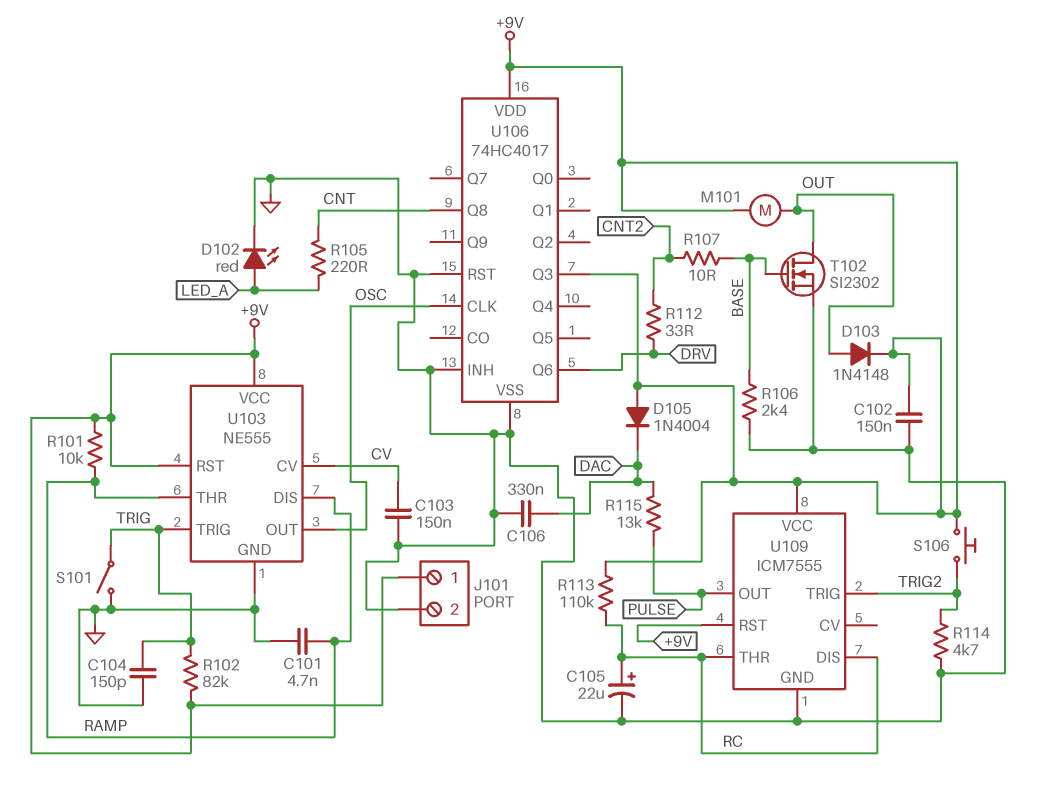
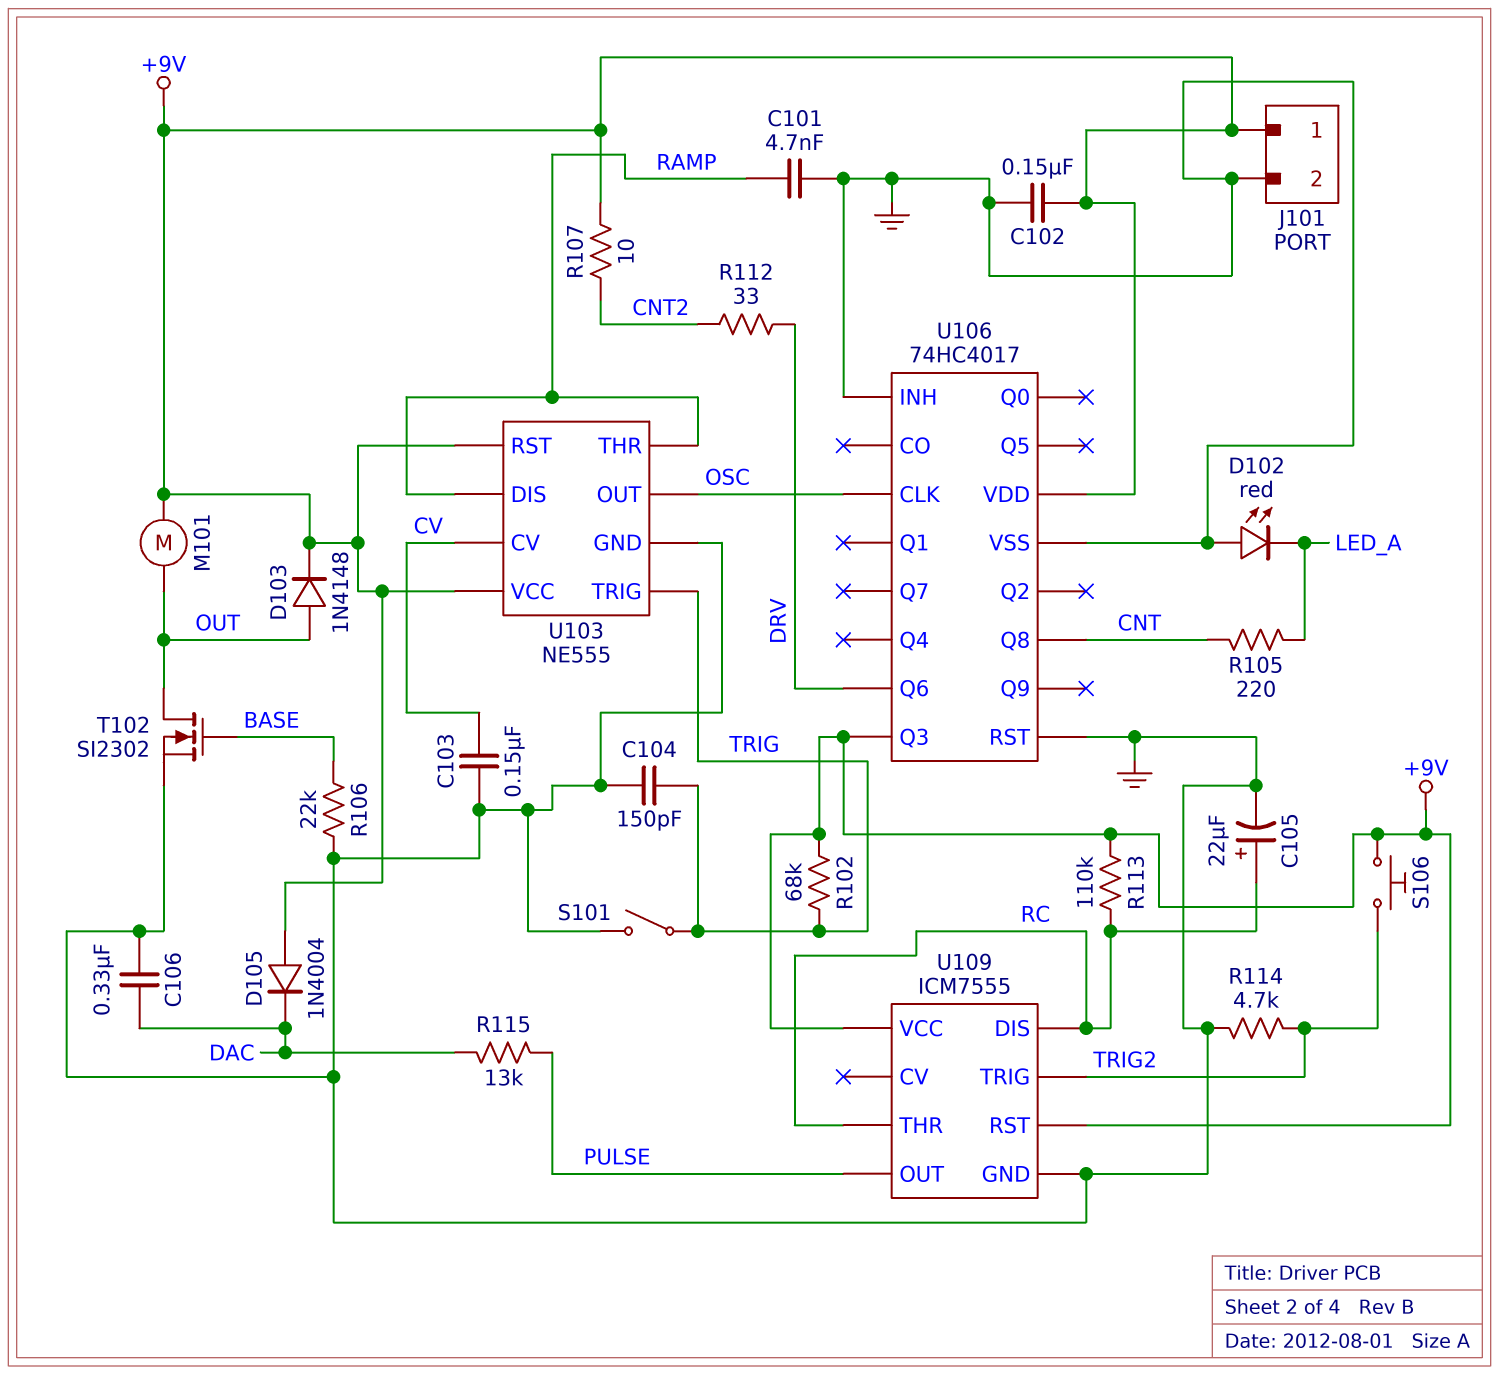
D102: LED red (A LED_A, K GND) -> LED red (A GND, K LED_A)
R101: 10k (+9V, RAMP) -> none
R102: 82k (+9V, TRIG) -> 68k (+9V, TRIG)
R106: 2.4k (BASE, GND) -> 22k (BASE, GND)
R107: 10 (BASE, CNT2) -> 10 (+9V, CNT2)

